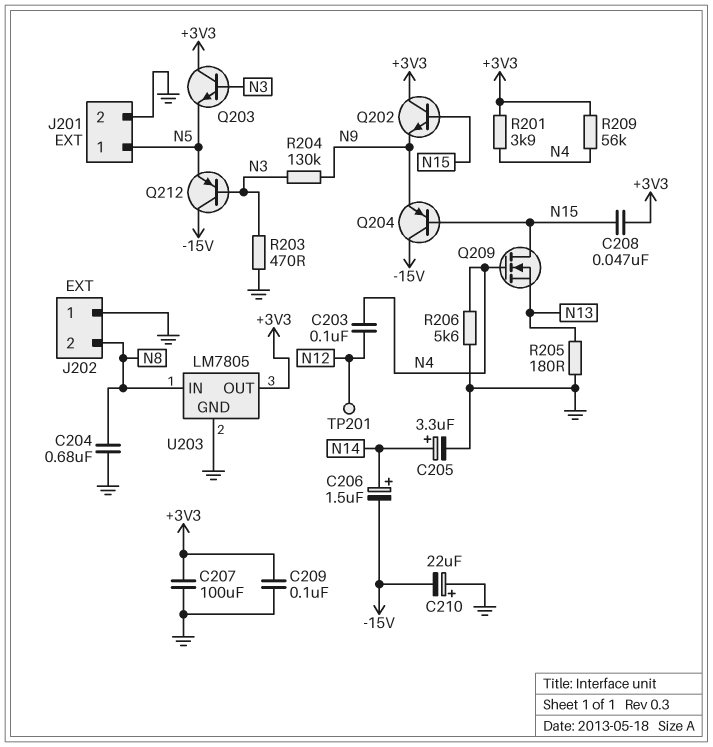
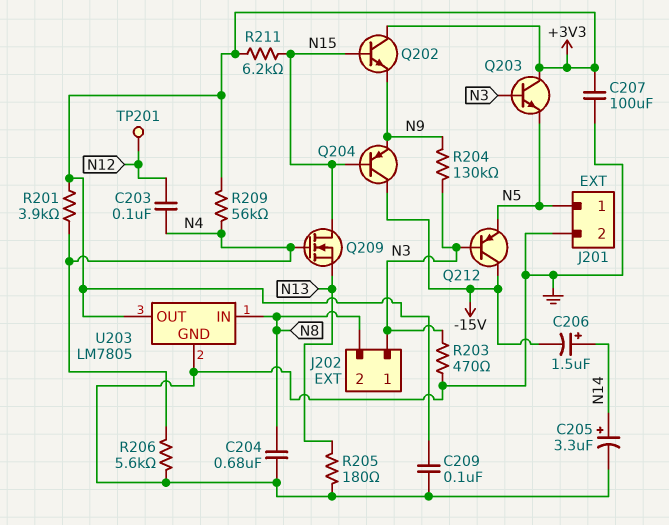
C208: 47nF (+3V3, N15) -> none
C210: 22uF (plus GND, minus -15V) -> none
J202 pin 1: GND -> N3
R211: none -> 6.2k (+3V3, N15)

